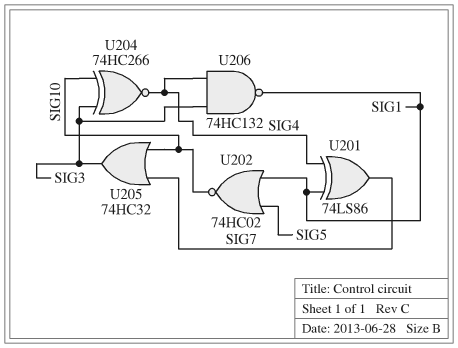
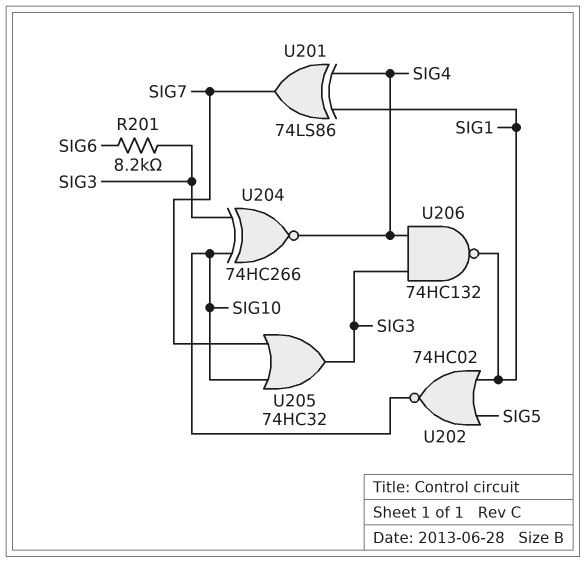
R201: none -> 8.2k (SIG3, SIG6)

